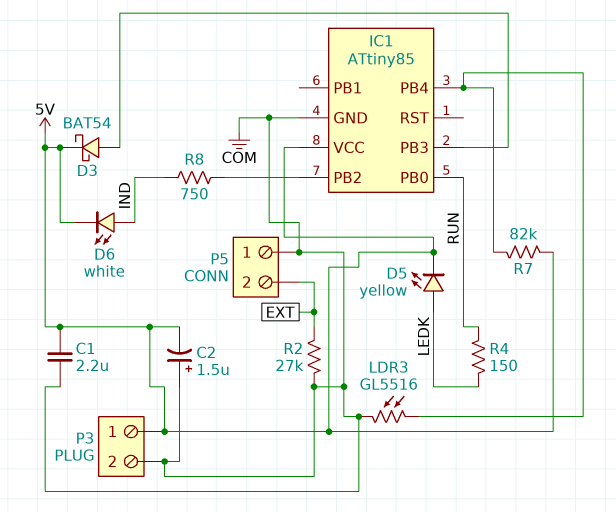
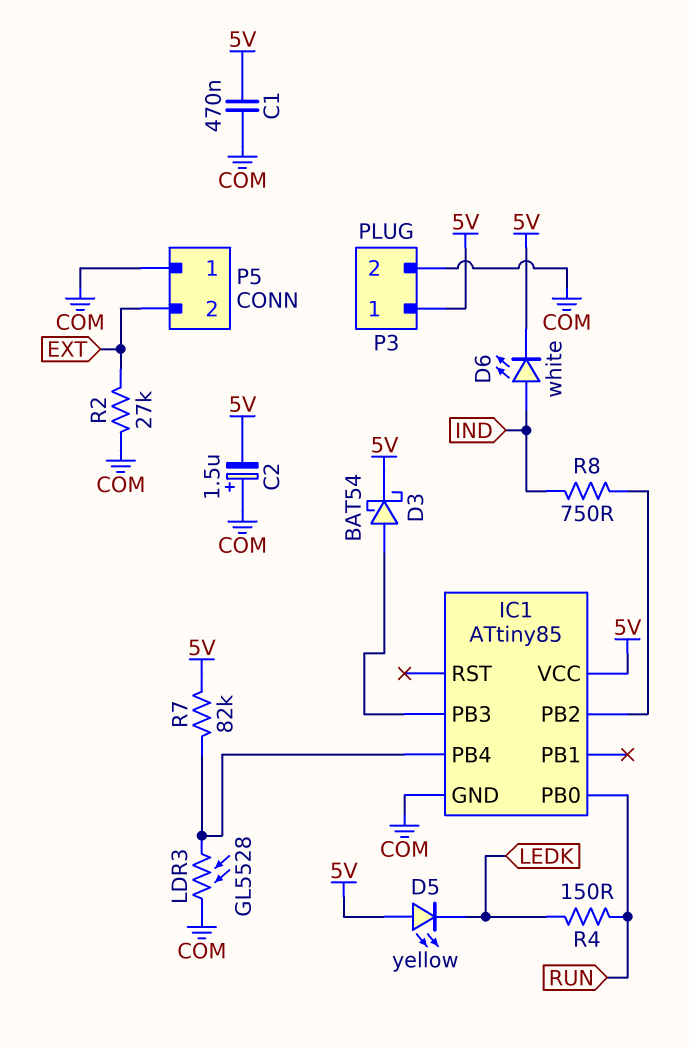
C1: 2.2uF (5V, COM) -> 470nF (5V, COM)
D5: LED yellow (A LEDK, K 5V) -> LED yellow (A 5V, K LEDK)
LDR3: GL5516 (COM, IC1/PB4) -> GL5528 (COM, IC1/PB4)

